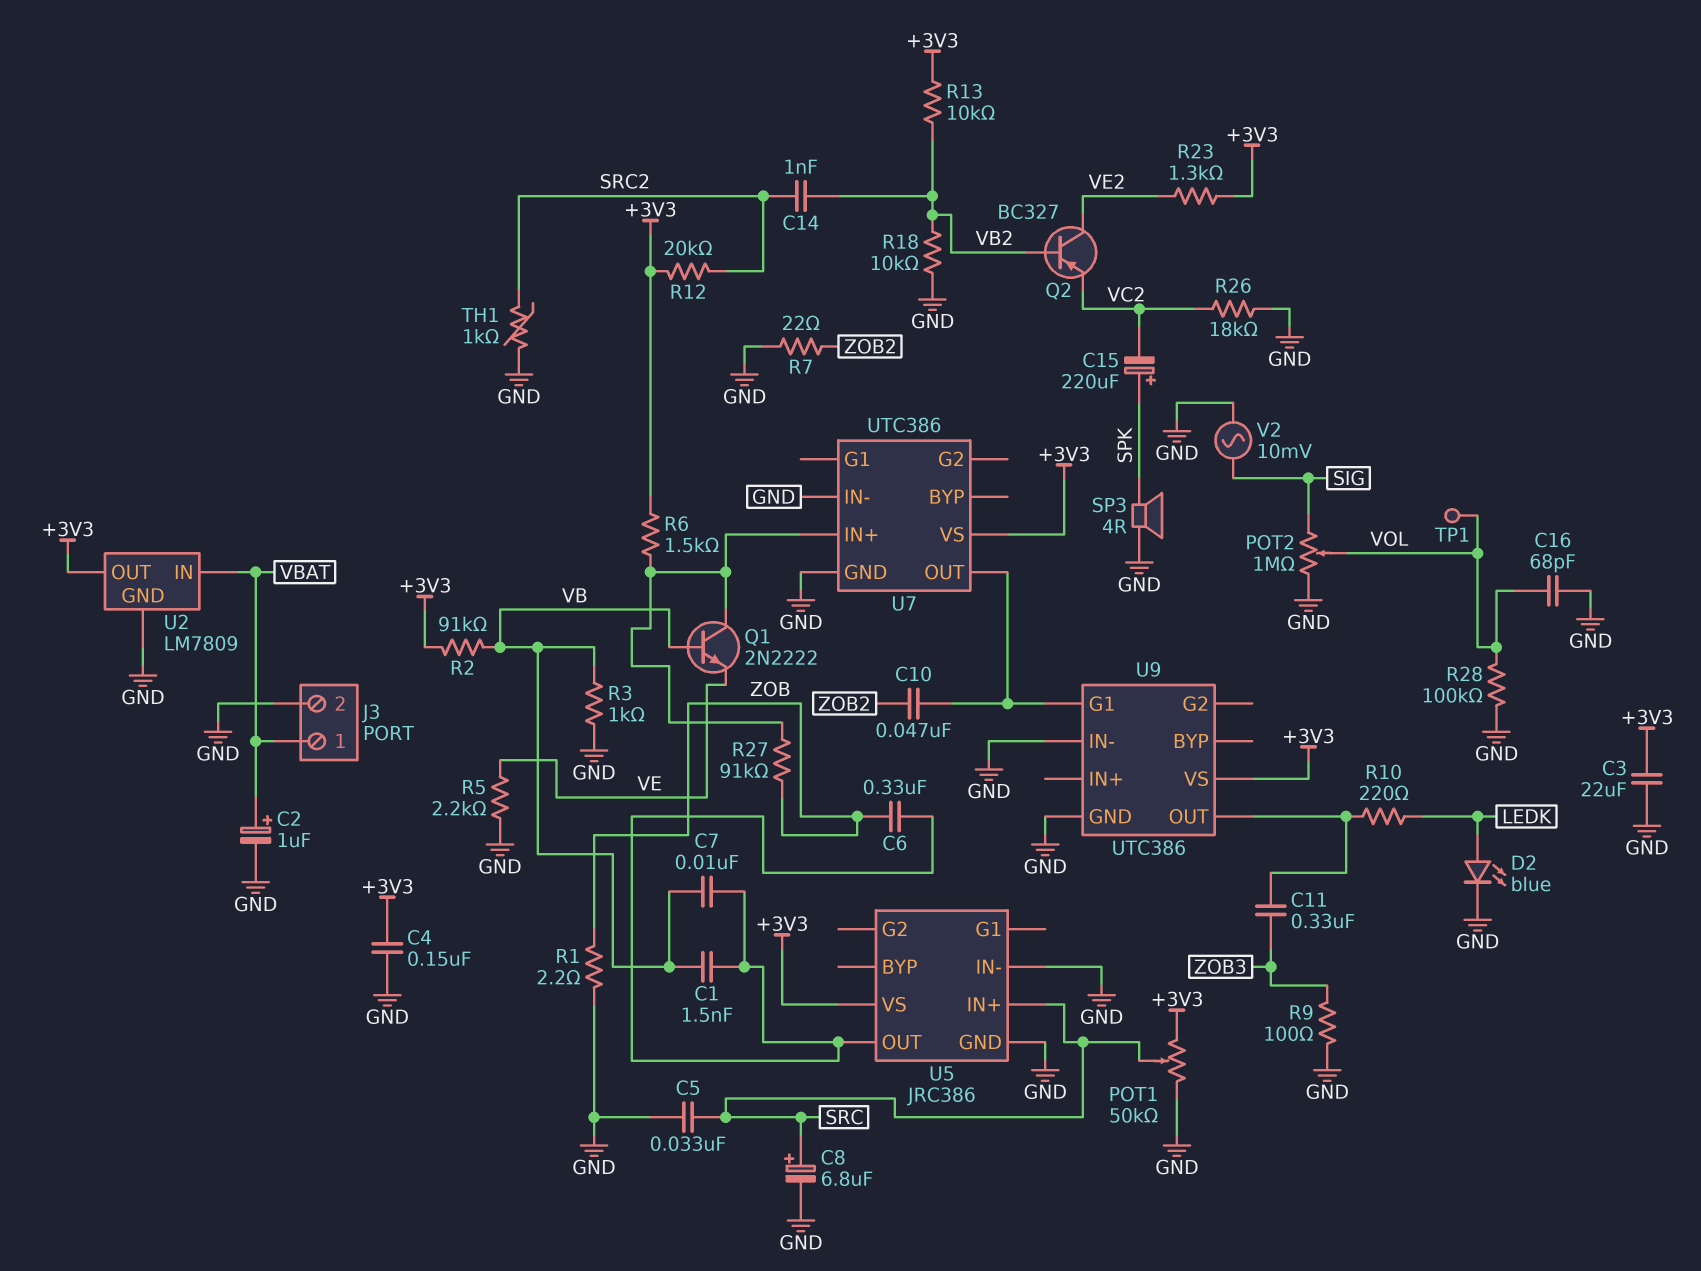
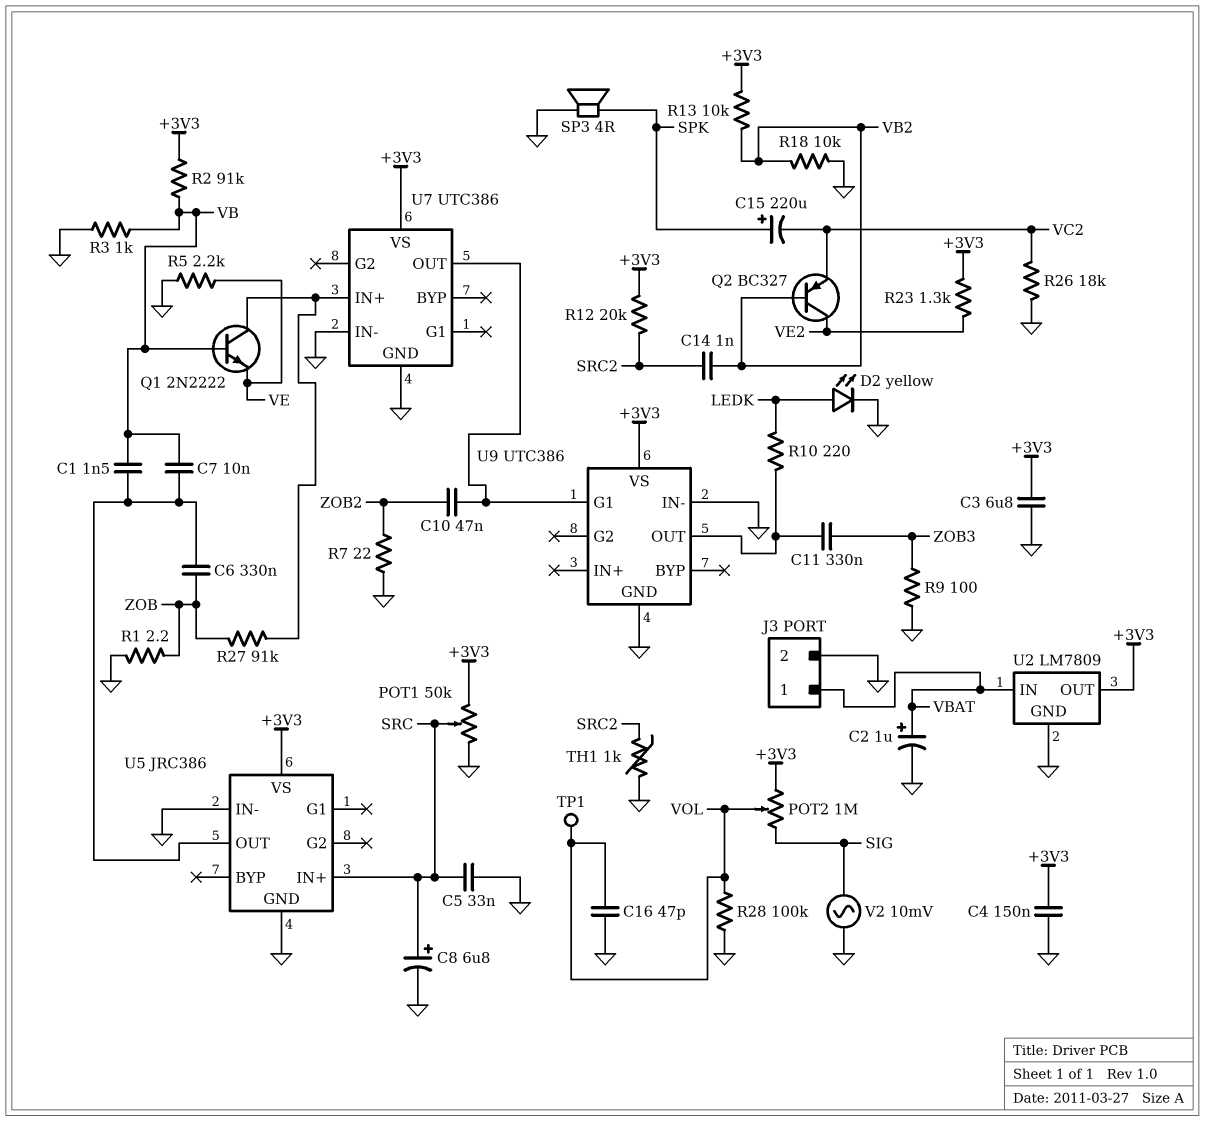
C3: 22uF (+3V3, GND) -> 6.8uF (+3V3, GND)
C16: 68pF (GND, VOL) -> 47pF (GND, VOL)
D2: LED blue (A LEDK, K GND) -> LED yellow (A LEDK, K GND)
POT2: 1M (GND, SIG, wiper VOL) -> 1M (+3V3, SIG, wiper VOL)
R6: 1.5k (+3V3, U7/IN+) -> none

